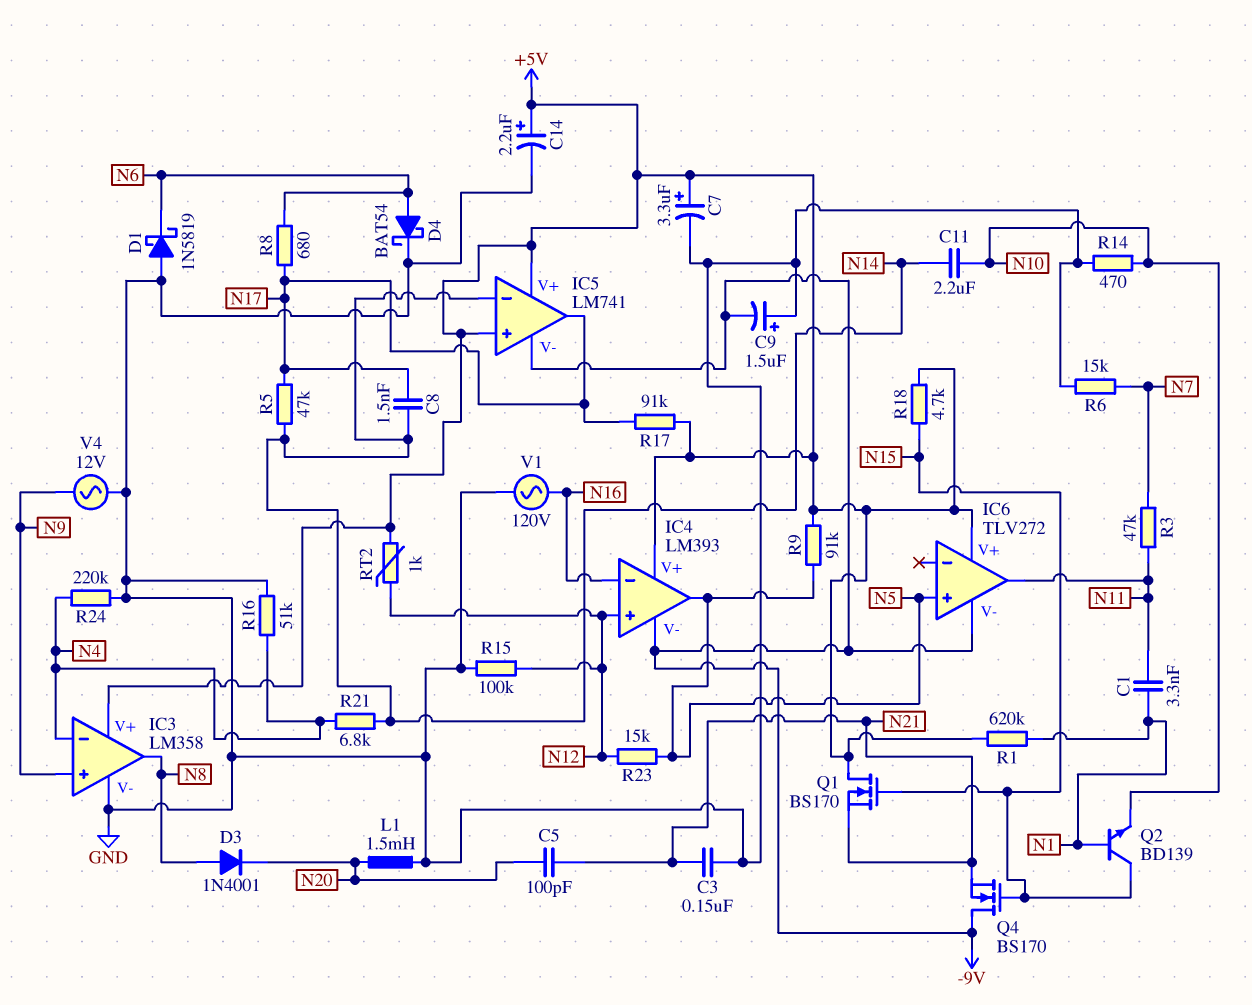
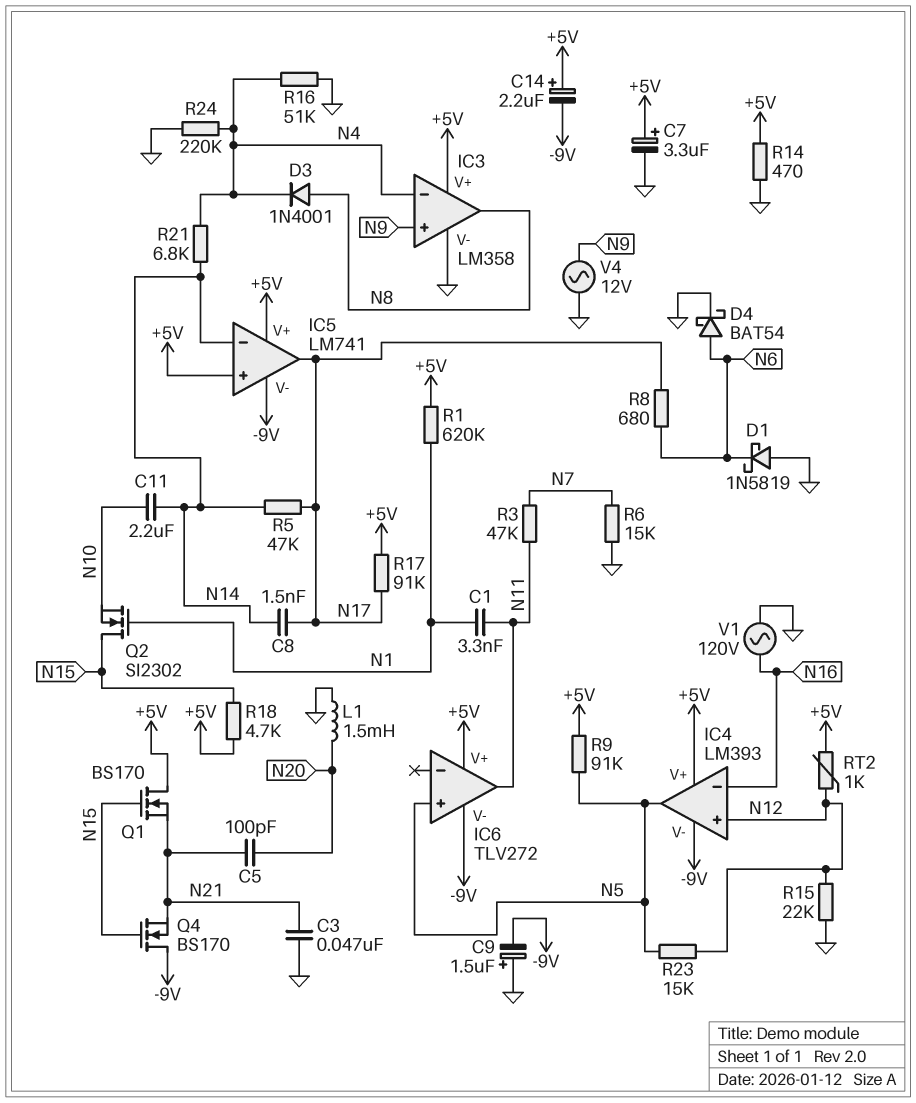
C3: 150nF (GND, N21) -> 47nF (GND, N21)
C14: 2.2uF (plus +5V, minus GND) -> 2.2uF (plus +5V, minus -9V)
D3: diode 1N4001 (A N8, K N20) -> diode 1N4001 (A N8, K N4)
Q2: NPN BD139 (B N1, C N15, E N10) -> NMOS SI2302 (G N1, D N15, S N10)
R14: 470 (GND, N10) -> 470 (+5V, GND)
R15: 100k (GND, N12) -> 22k (GND, N12)

